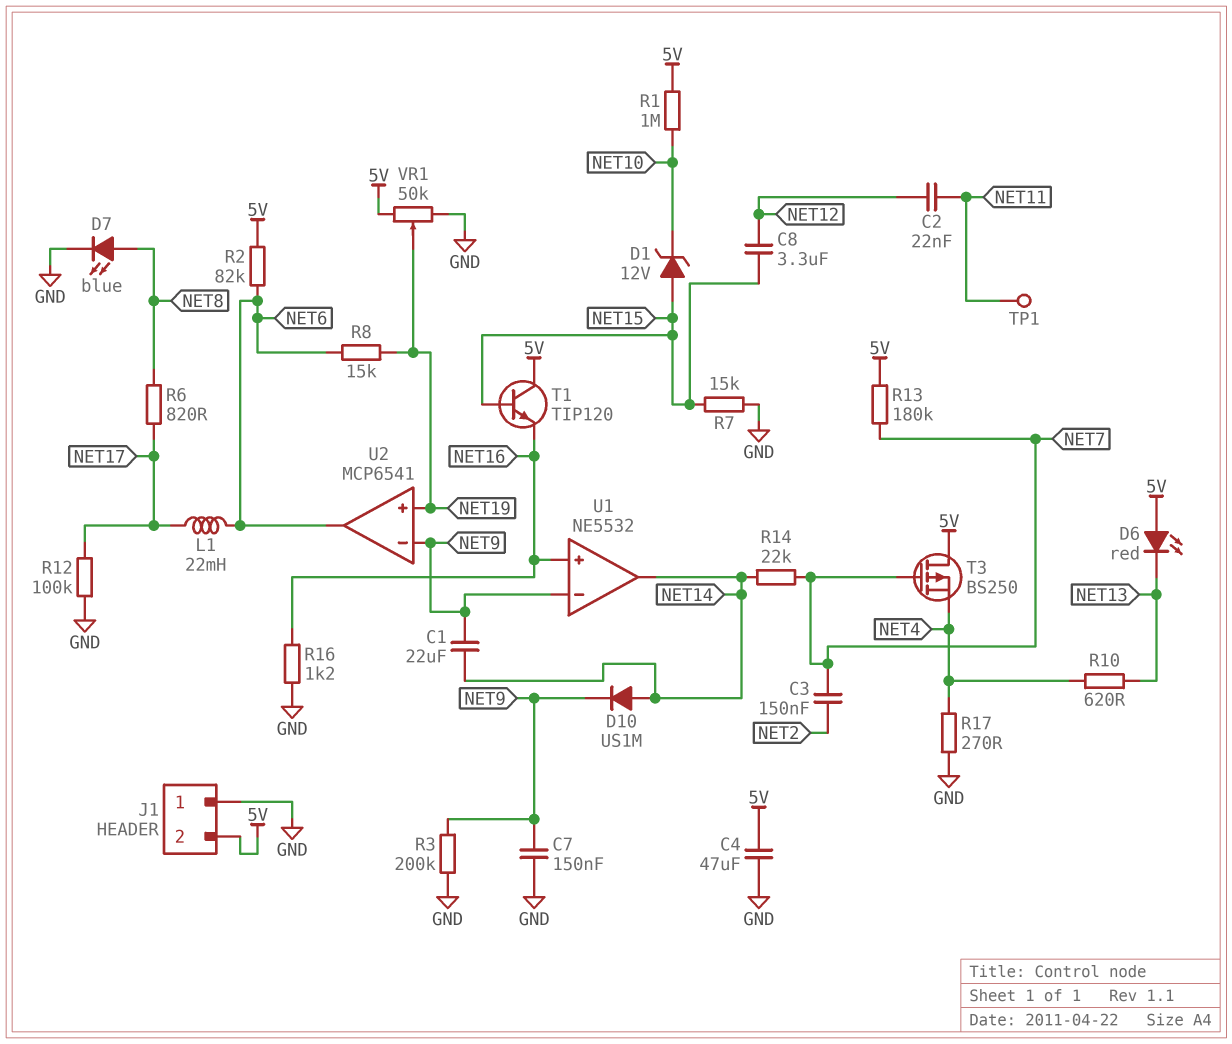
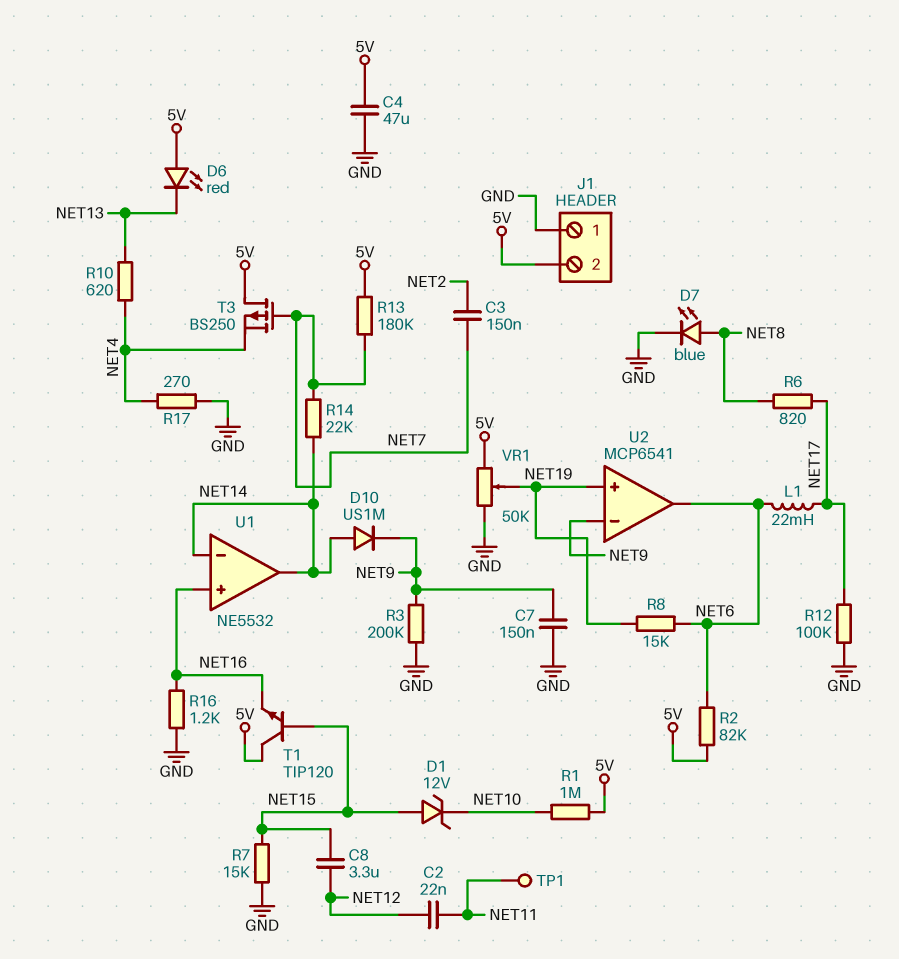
C1: 22uF (NET9, NET14) -> none
U1 pin in-: NET9 -> NET14

